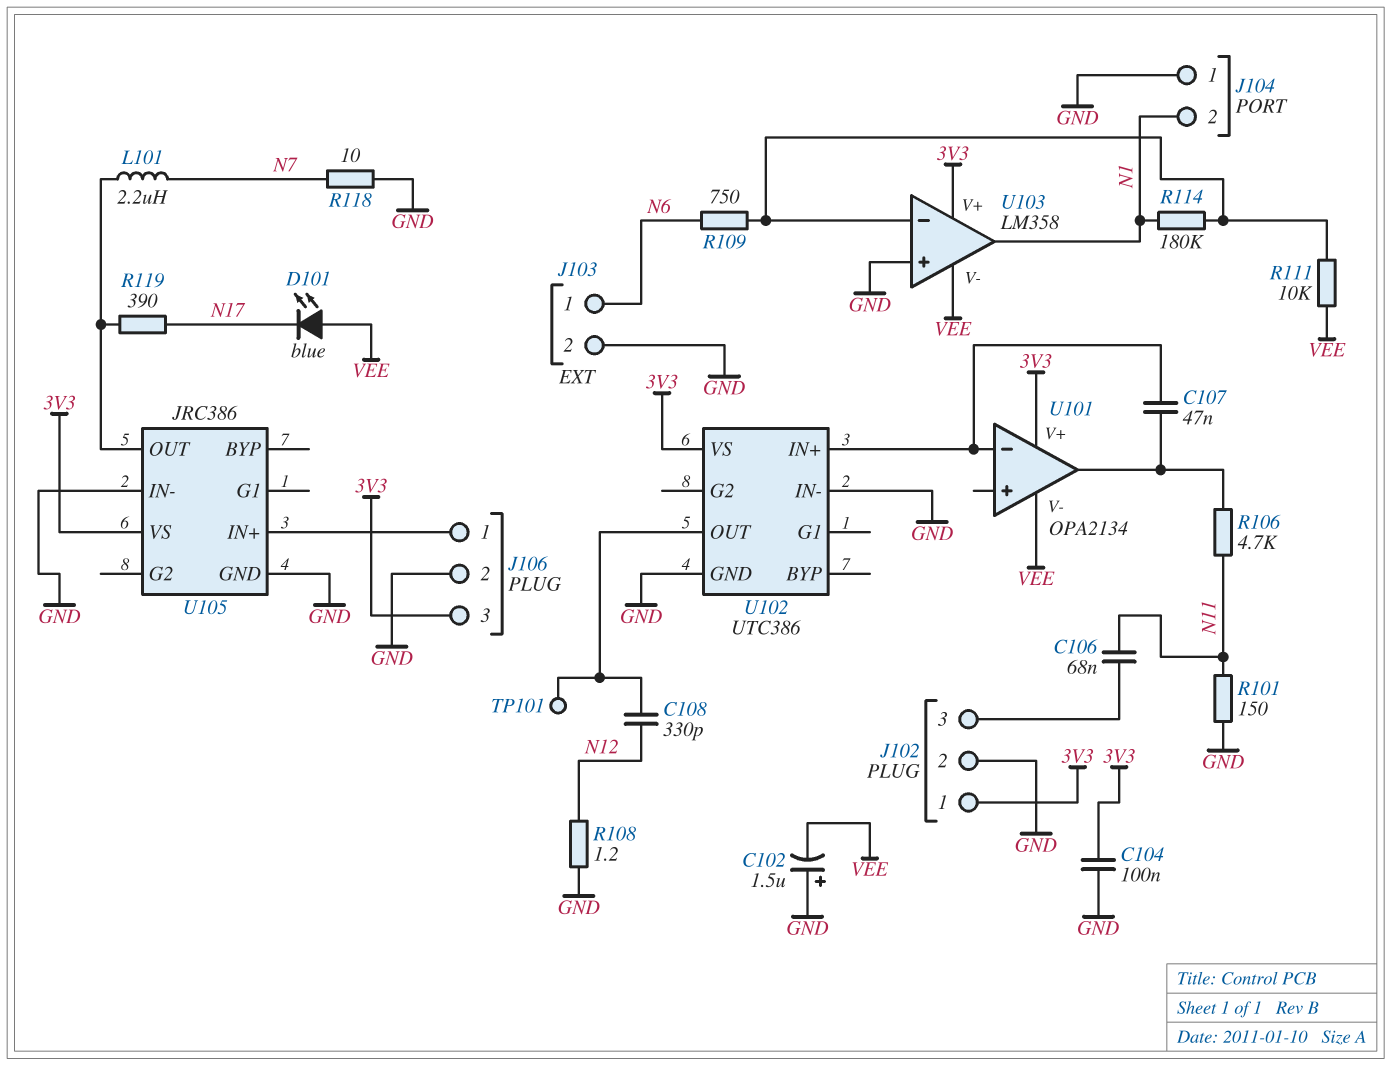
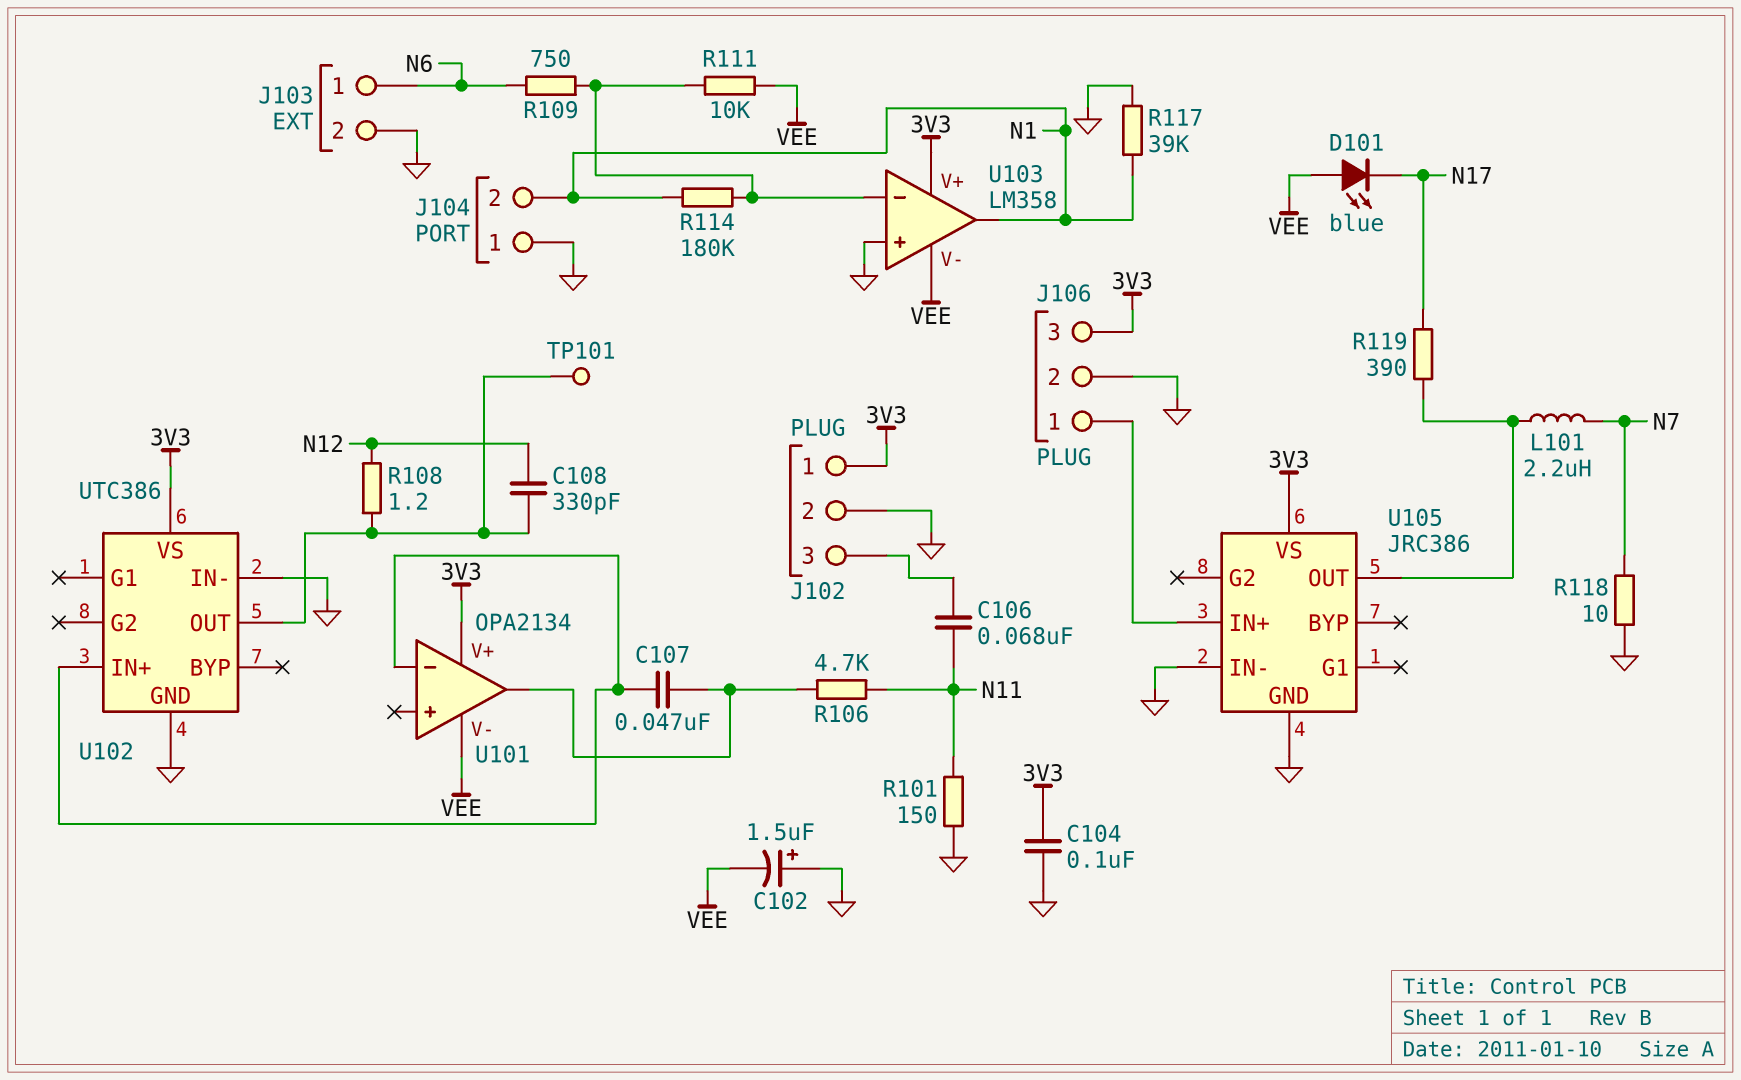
R108: 1.2 (GND, N12) -> 1.2 (N12, U102/OUT)
R117: none -> 39k (GND, N1)

